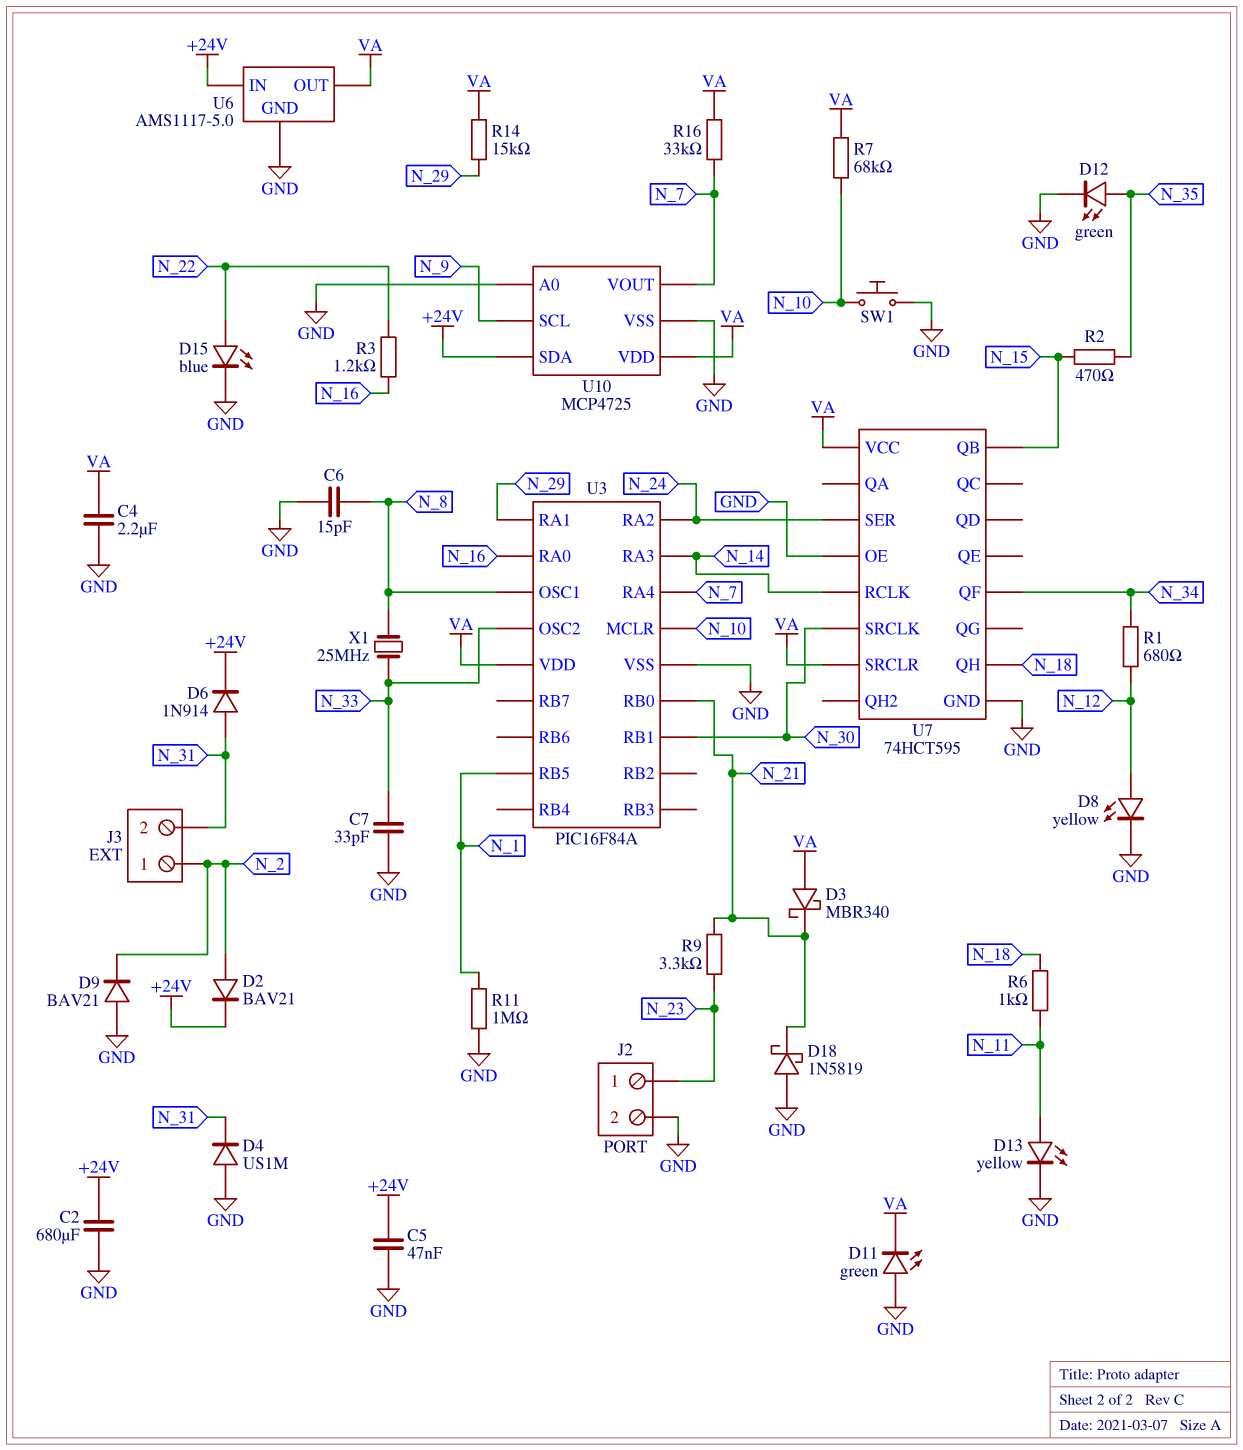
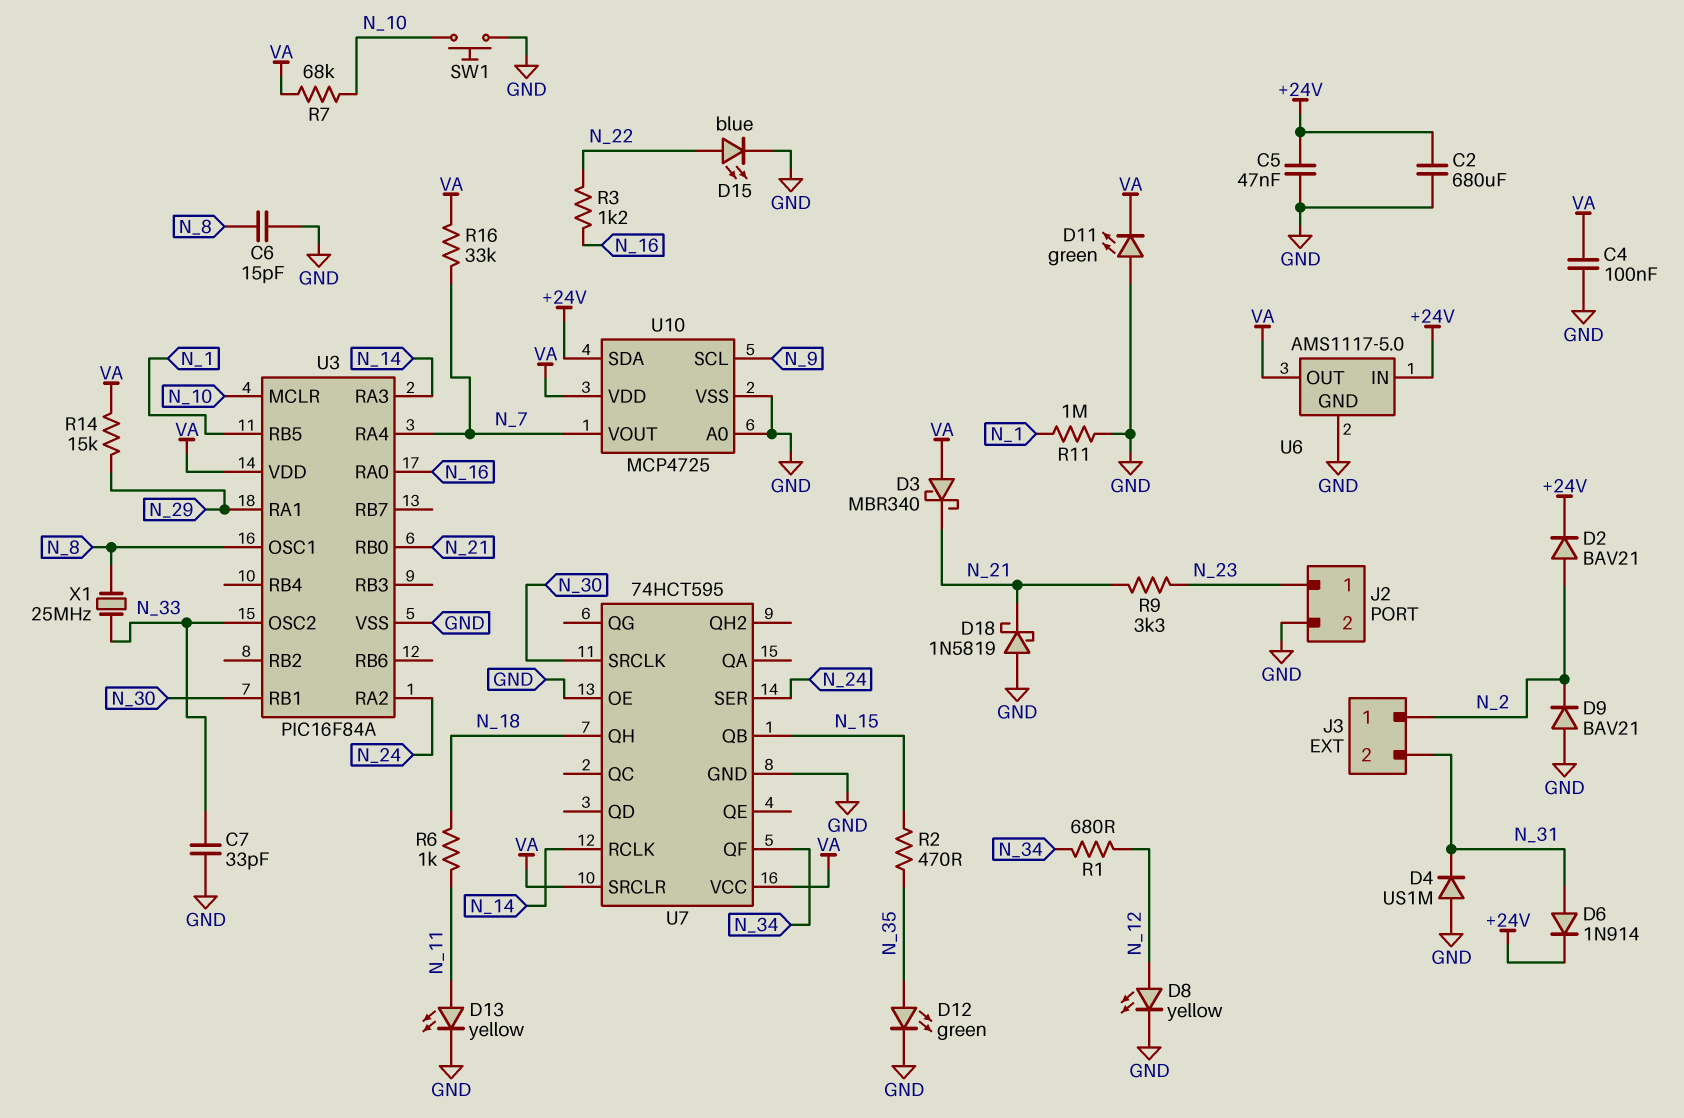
C4: 2.2uF (GND, VA) -> 100nF (GND, VA)

